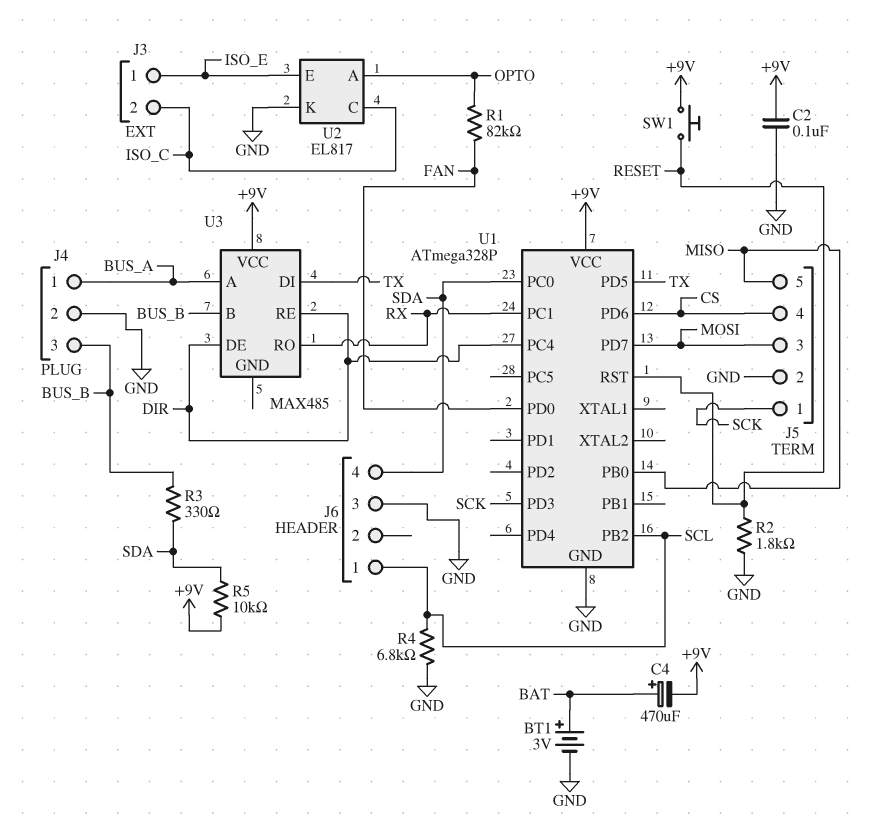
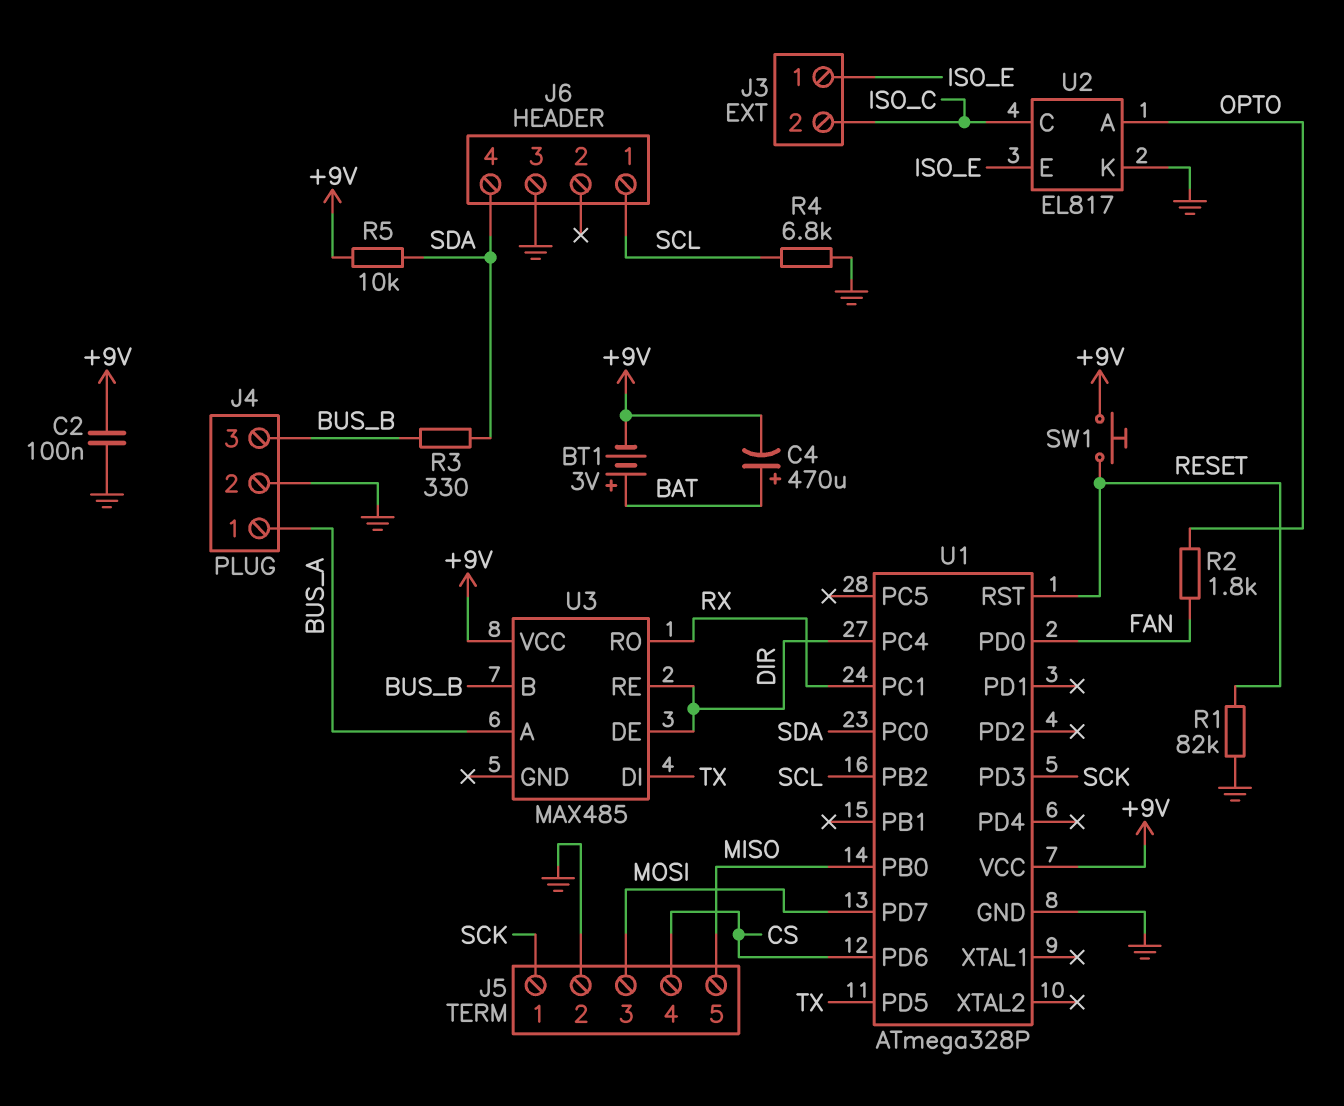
BT1: 3V (plus BAT, minus GND) -> 3V (plus BAT, minus +9V)
R1: 82k (FAN, OPTO) -> 82k (GND, RESET)
R2: 1.8k (GND, RESET) -> 1.8k (FAN, OPTO)

